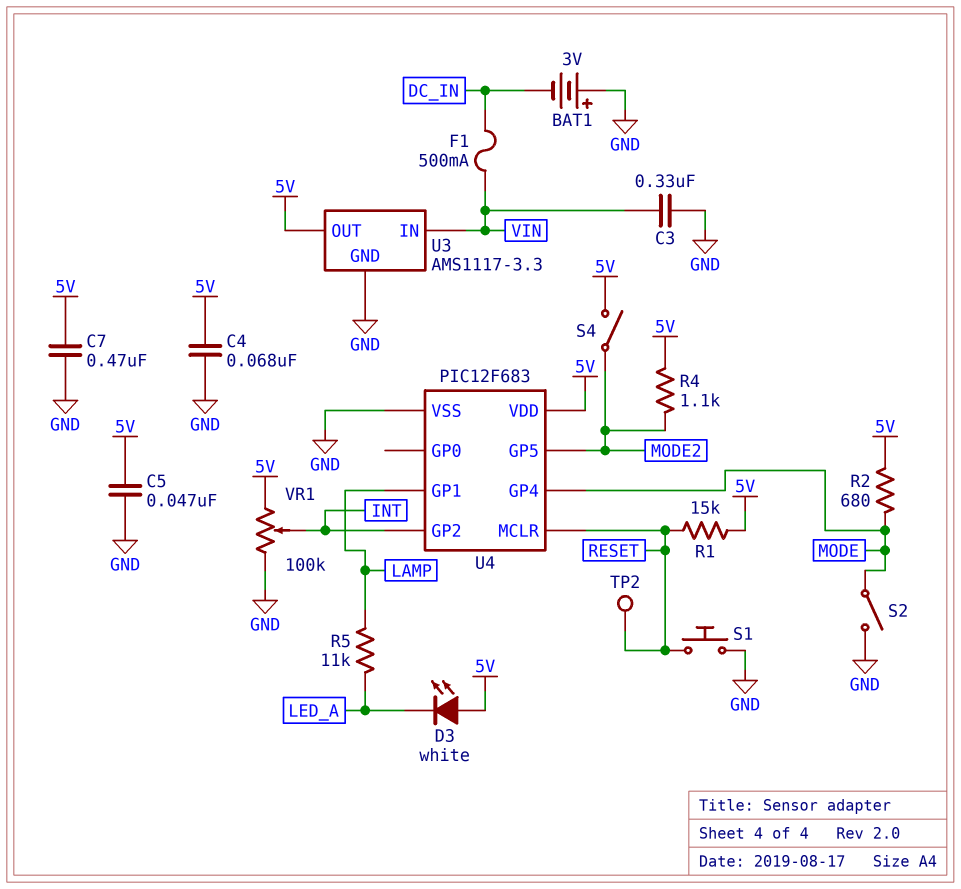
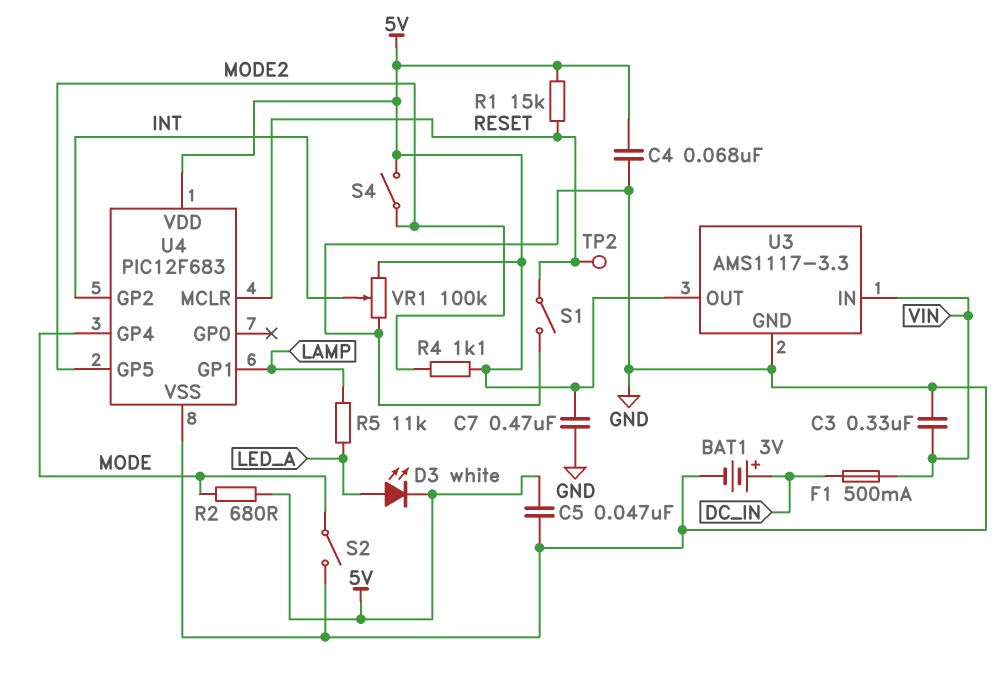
BAT1: 3V (plus GND, minus DC_IN) -> 3V (plus DC_IN, minus GND)
D3: LED white (A 5V, K LED_A) -> LED white (A LED_A, K 5V)
S1: button (GND, RESET) -> switch (GND, RESET)

